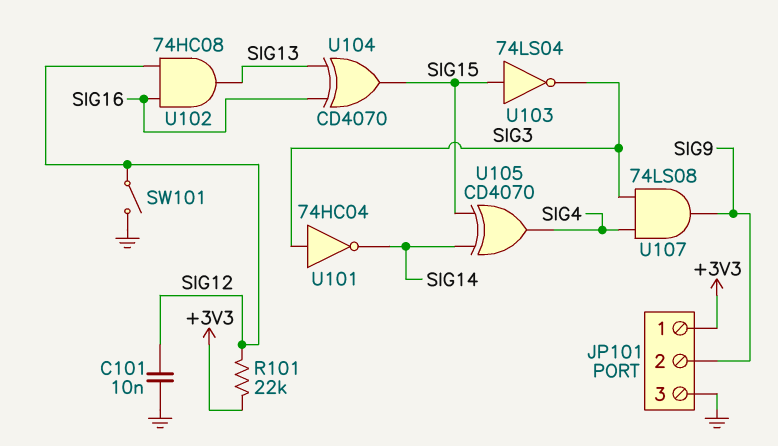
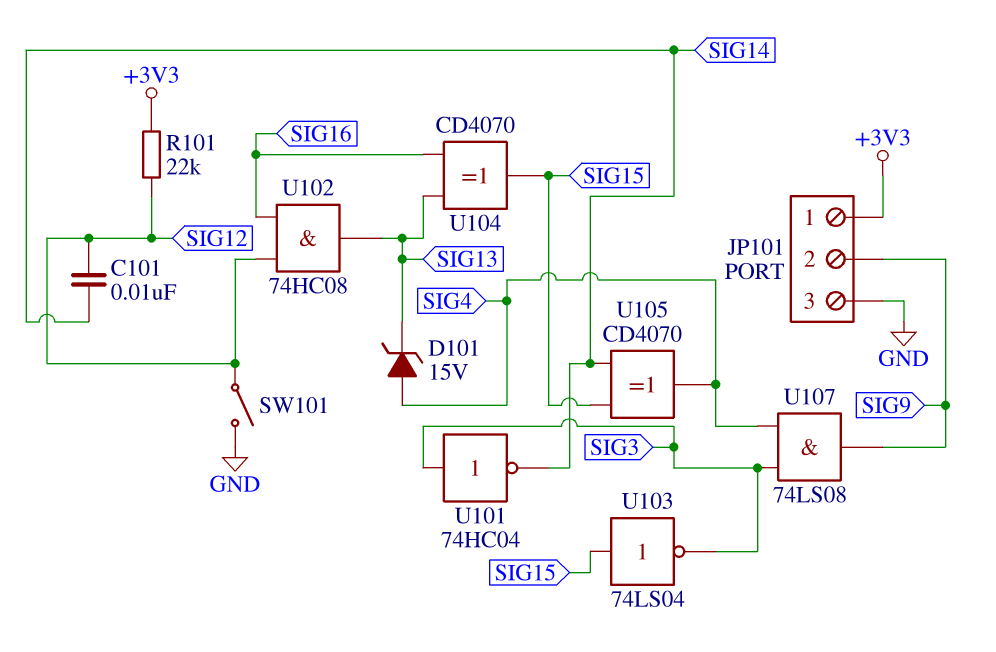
C101: 10nF (GND, SIG12) -> 10nF (SIG12, SIG14)
D101: none -> zener 15V (A SIG4, K SIG13)

